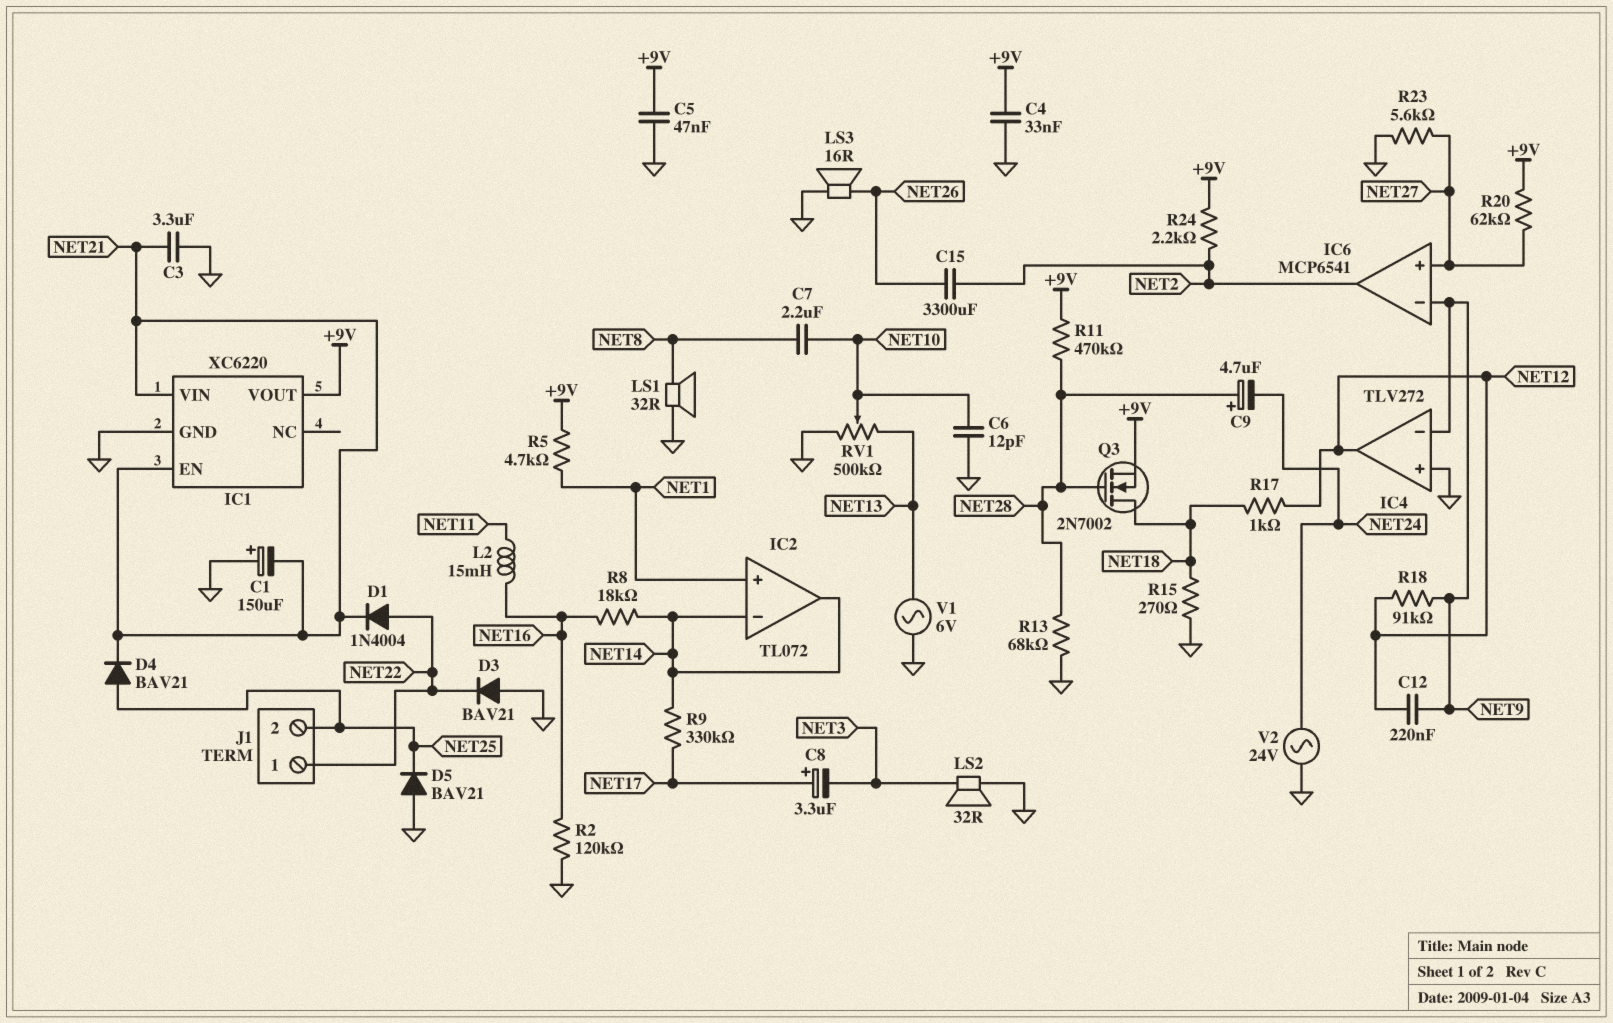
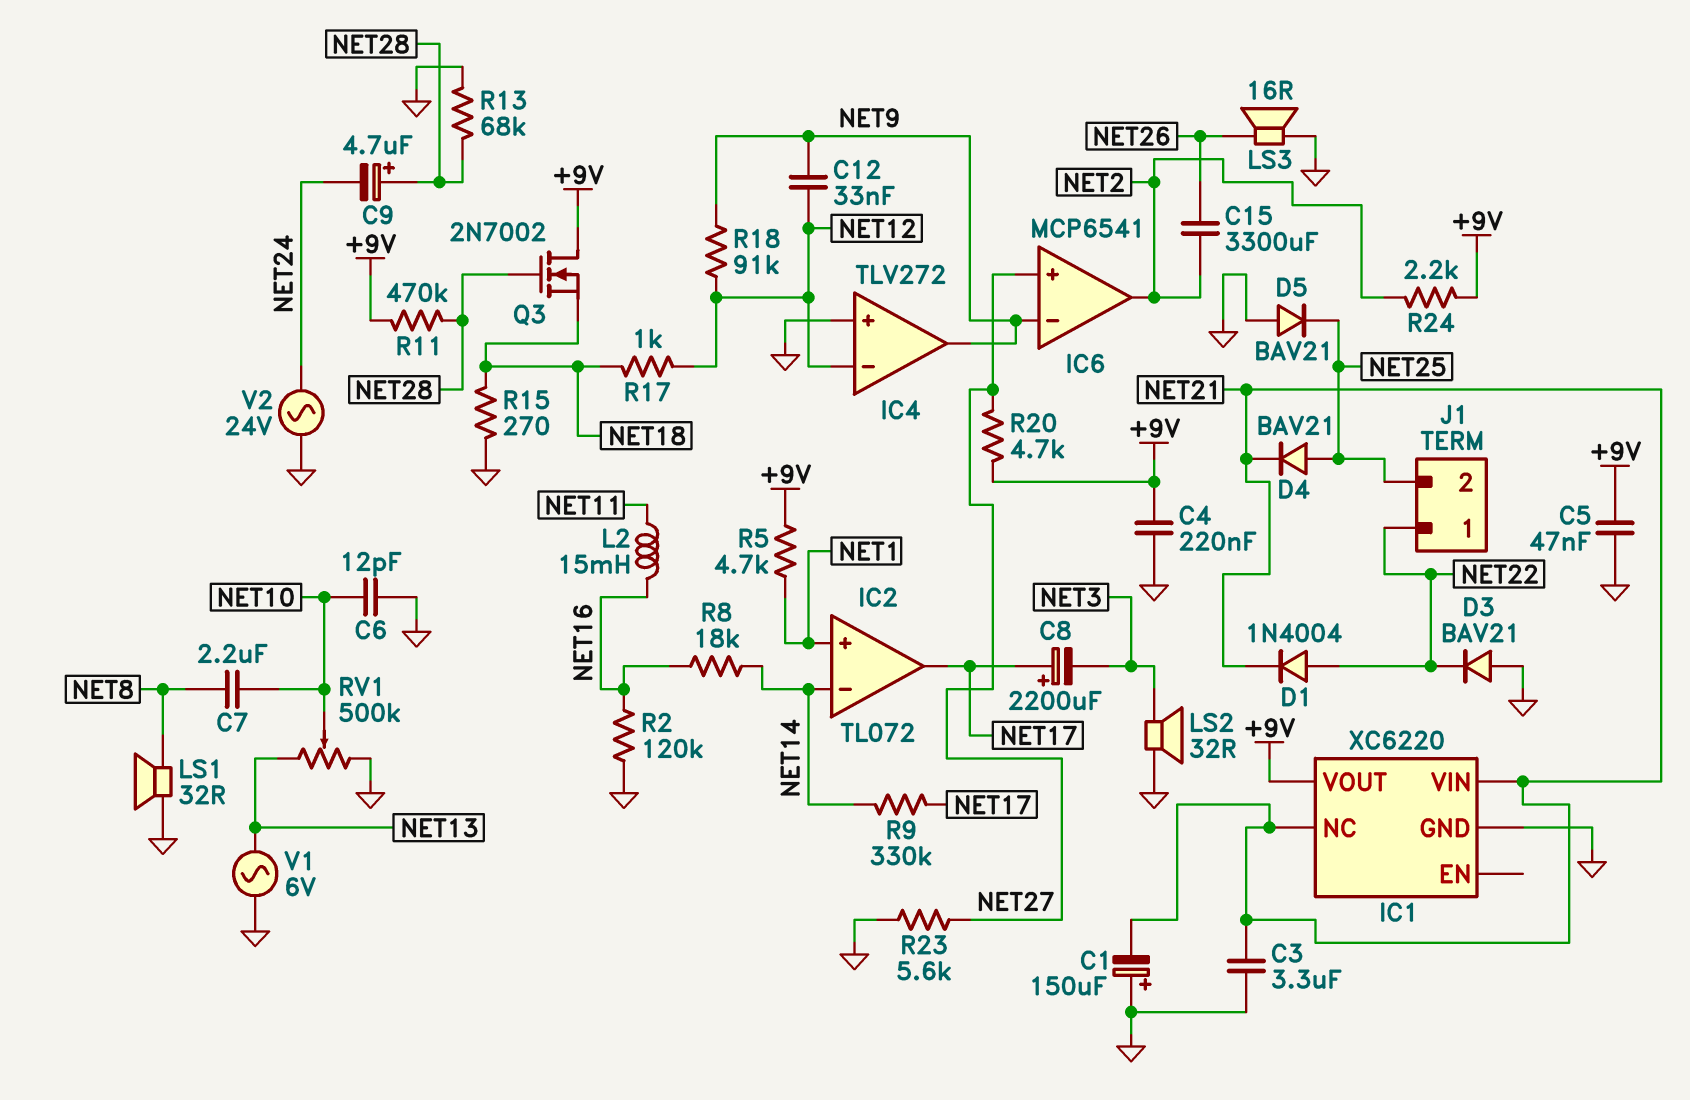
C4: 33nF (+9V, GND) -> 220nF (+9V, GND)
C8: 3.3uF (plus NET17, minus NET3) -> 2200uF (plus NET17, minus NET3)
C12: 220nF (NET9, NET12) -> 33nF (NET9, NET12)
IC1 pin EN: NET21 -> none
IC1 pin NC: none -> NET21
IC2 pin out: NET14 -> NET17
IC4 pin in-: NET9 -> NET12
IC4 pin out: NET12 -> NET9
Q3: NMOS 2N7002 (G NET28, D NET18, S +9V) -> NMOS 2N7002 (G NET28, D +9V, S NET18)
R20: 62k (+9V, NET27) -> 4.7k (+9V, NET27)

